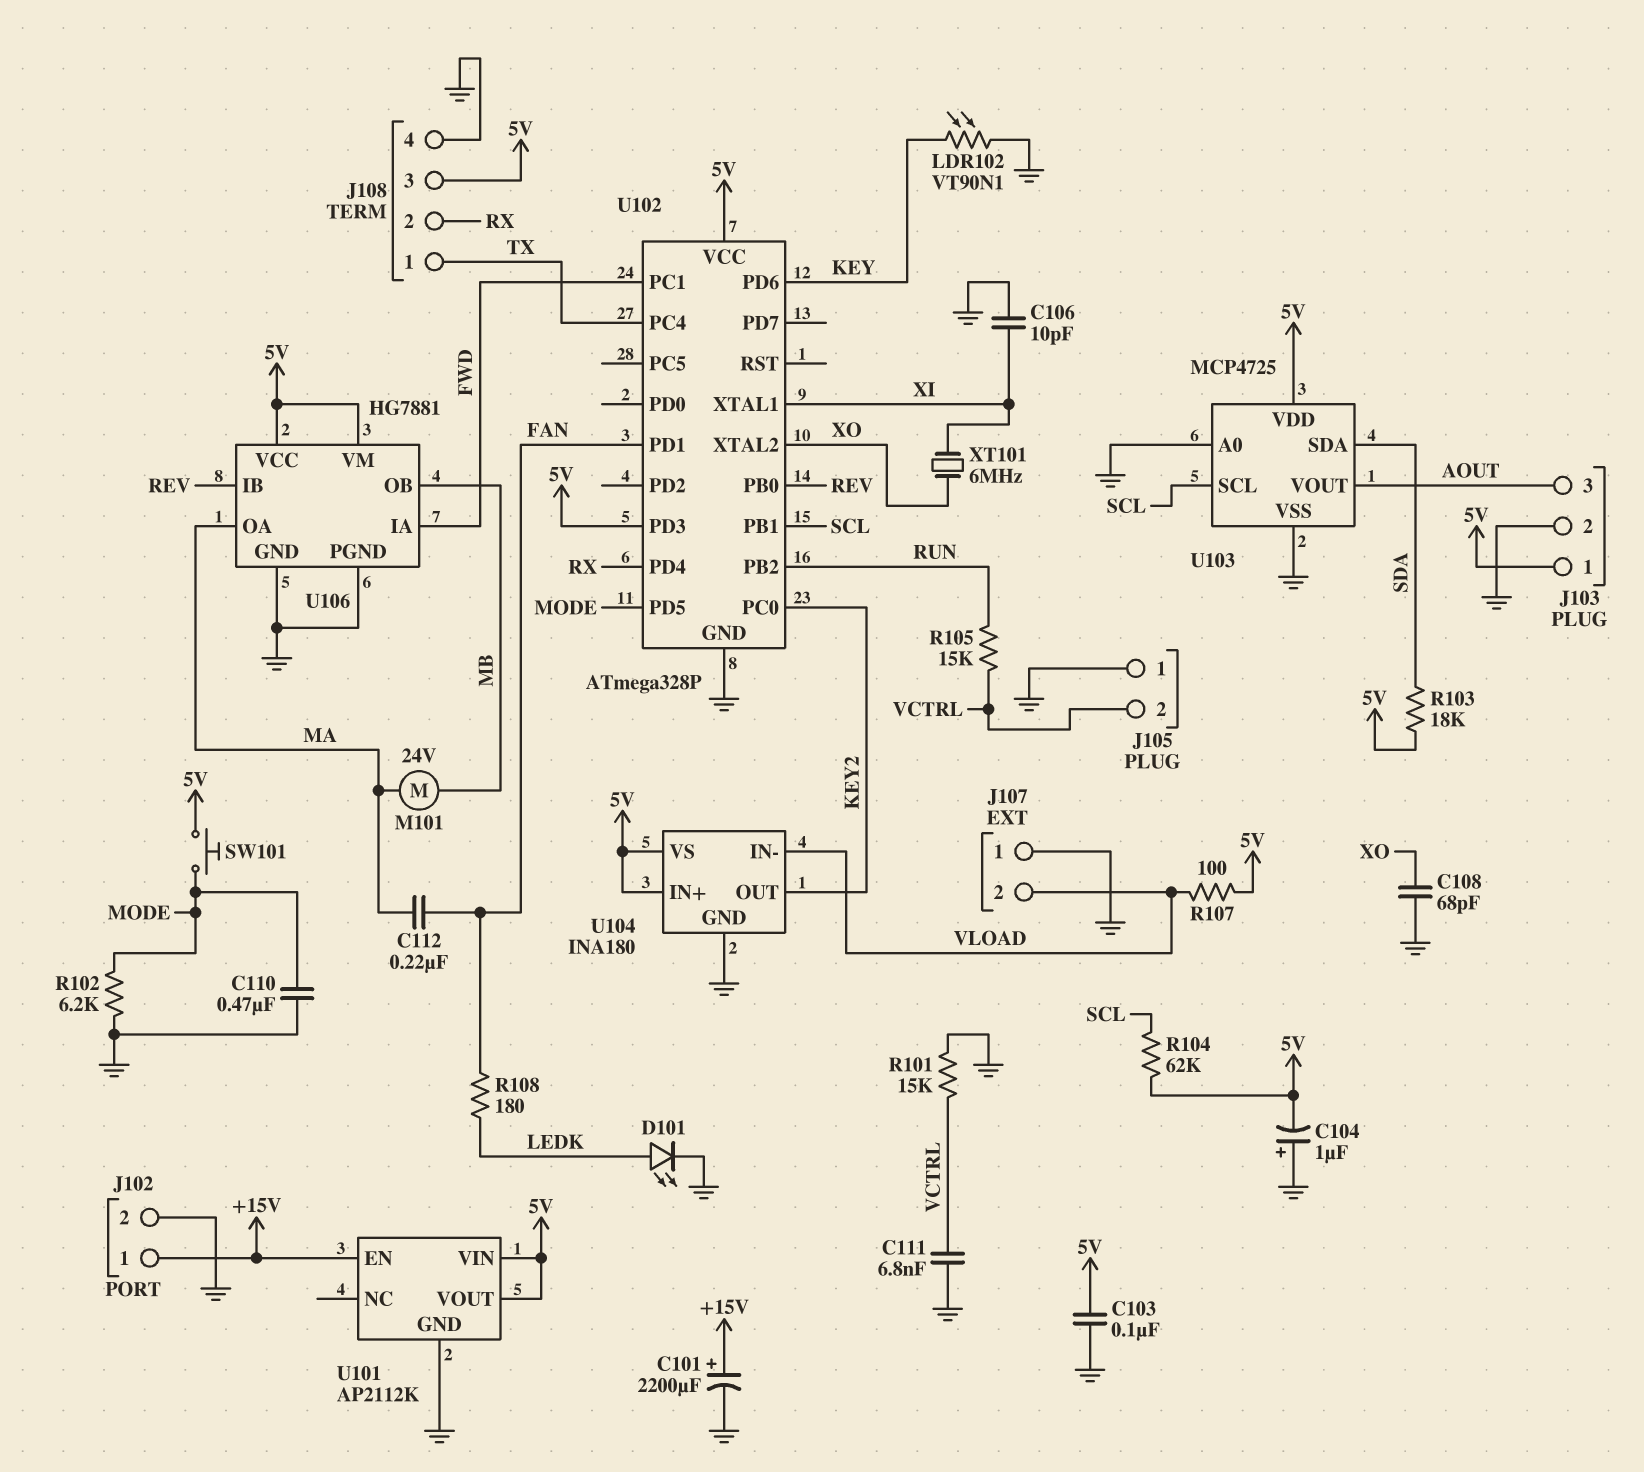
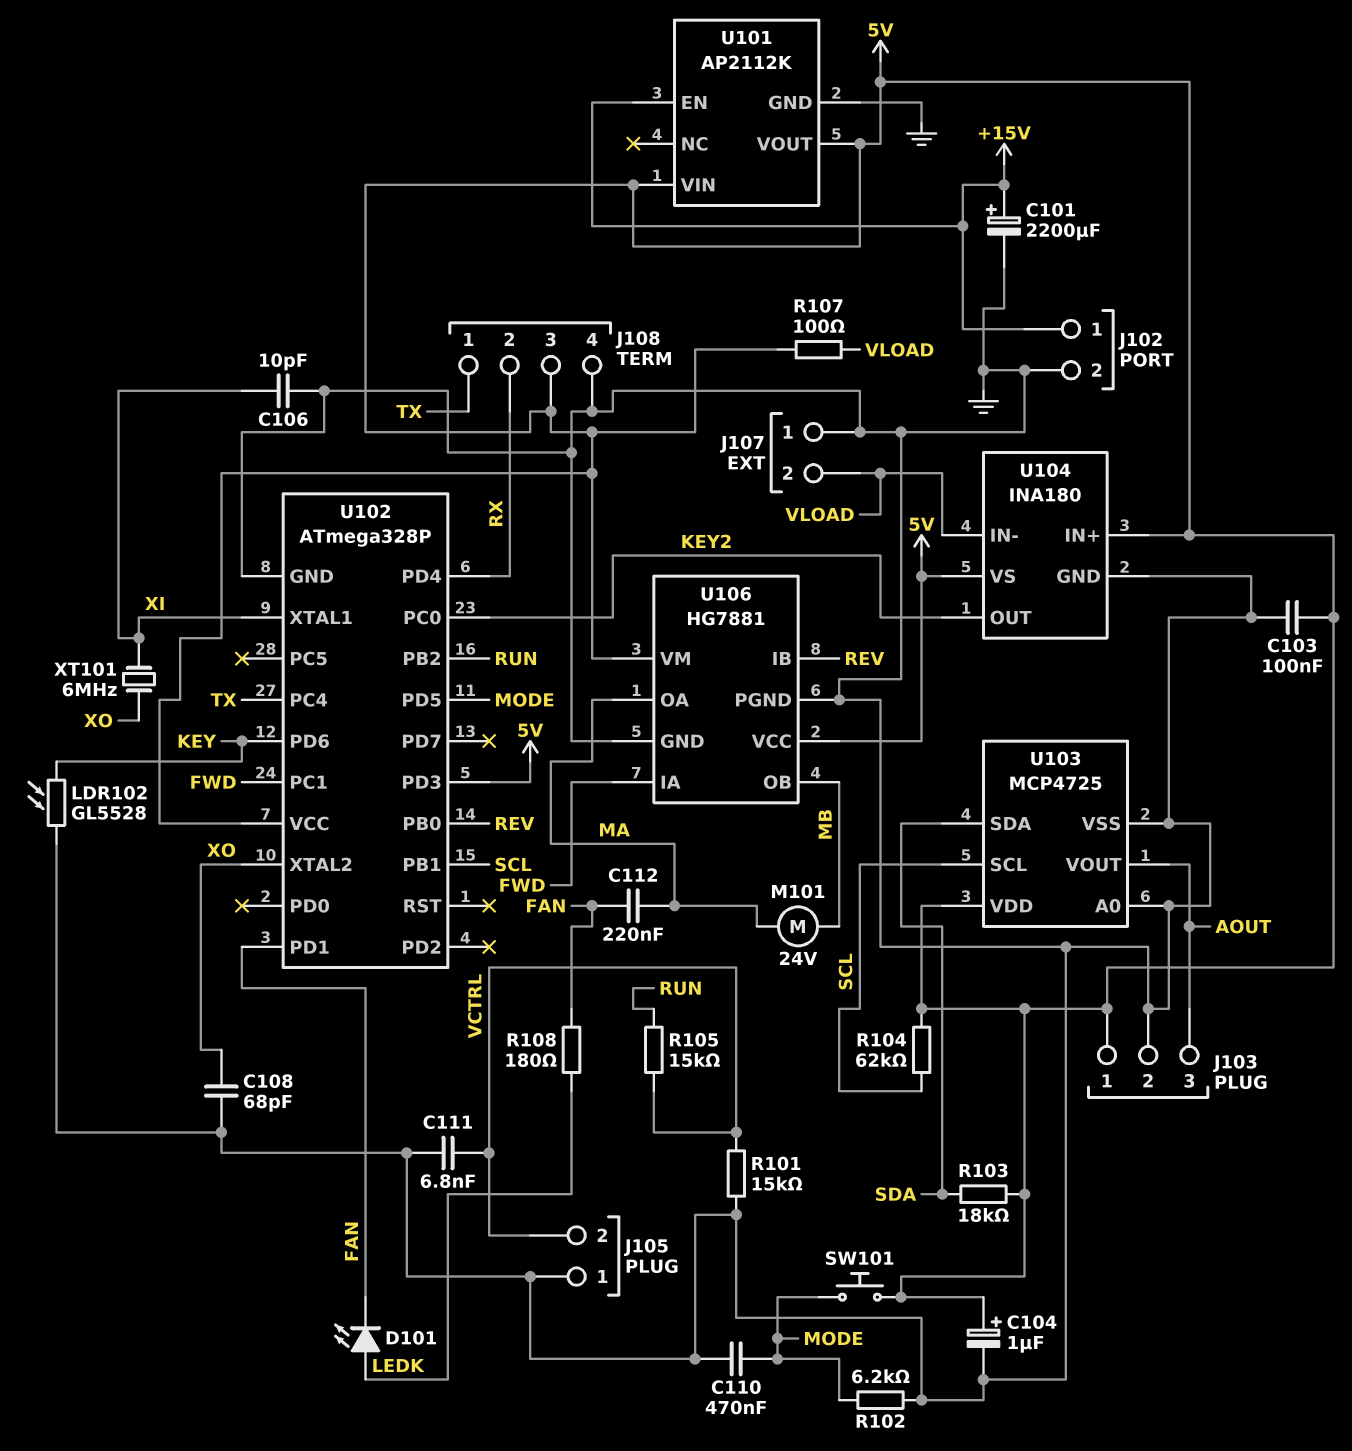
C104: 1uF (plus GND, minus 5V) -> 1uF (plus 5V, minus GND)
D101: LED (A LEDK, K GND) -> LED (A LEDK, K FAN)
LDR102: VT90N1 (GND, KEY) -> GL5528 (GND, KEY)

